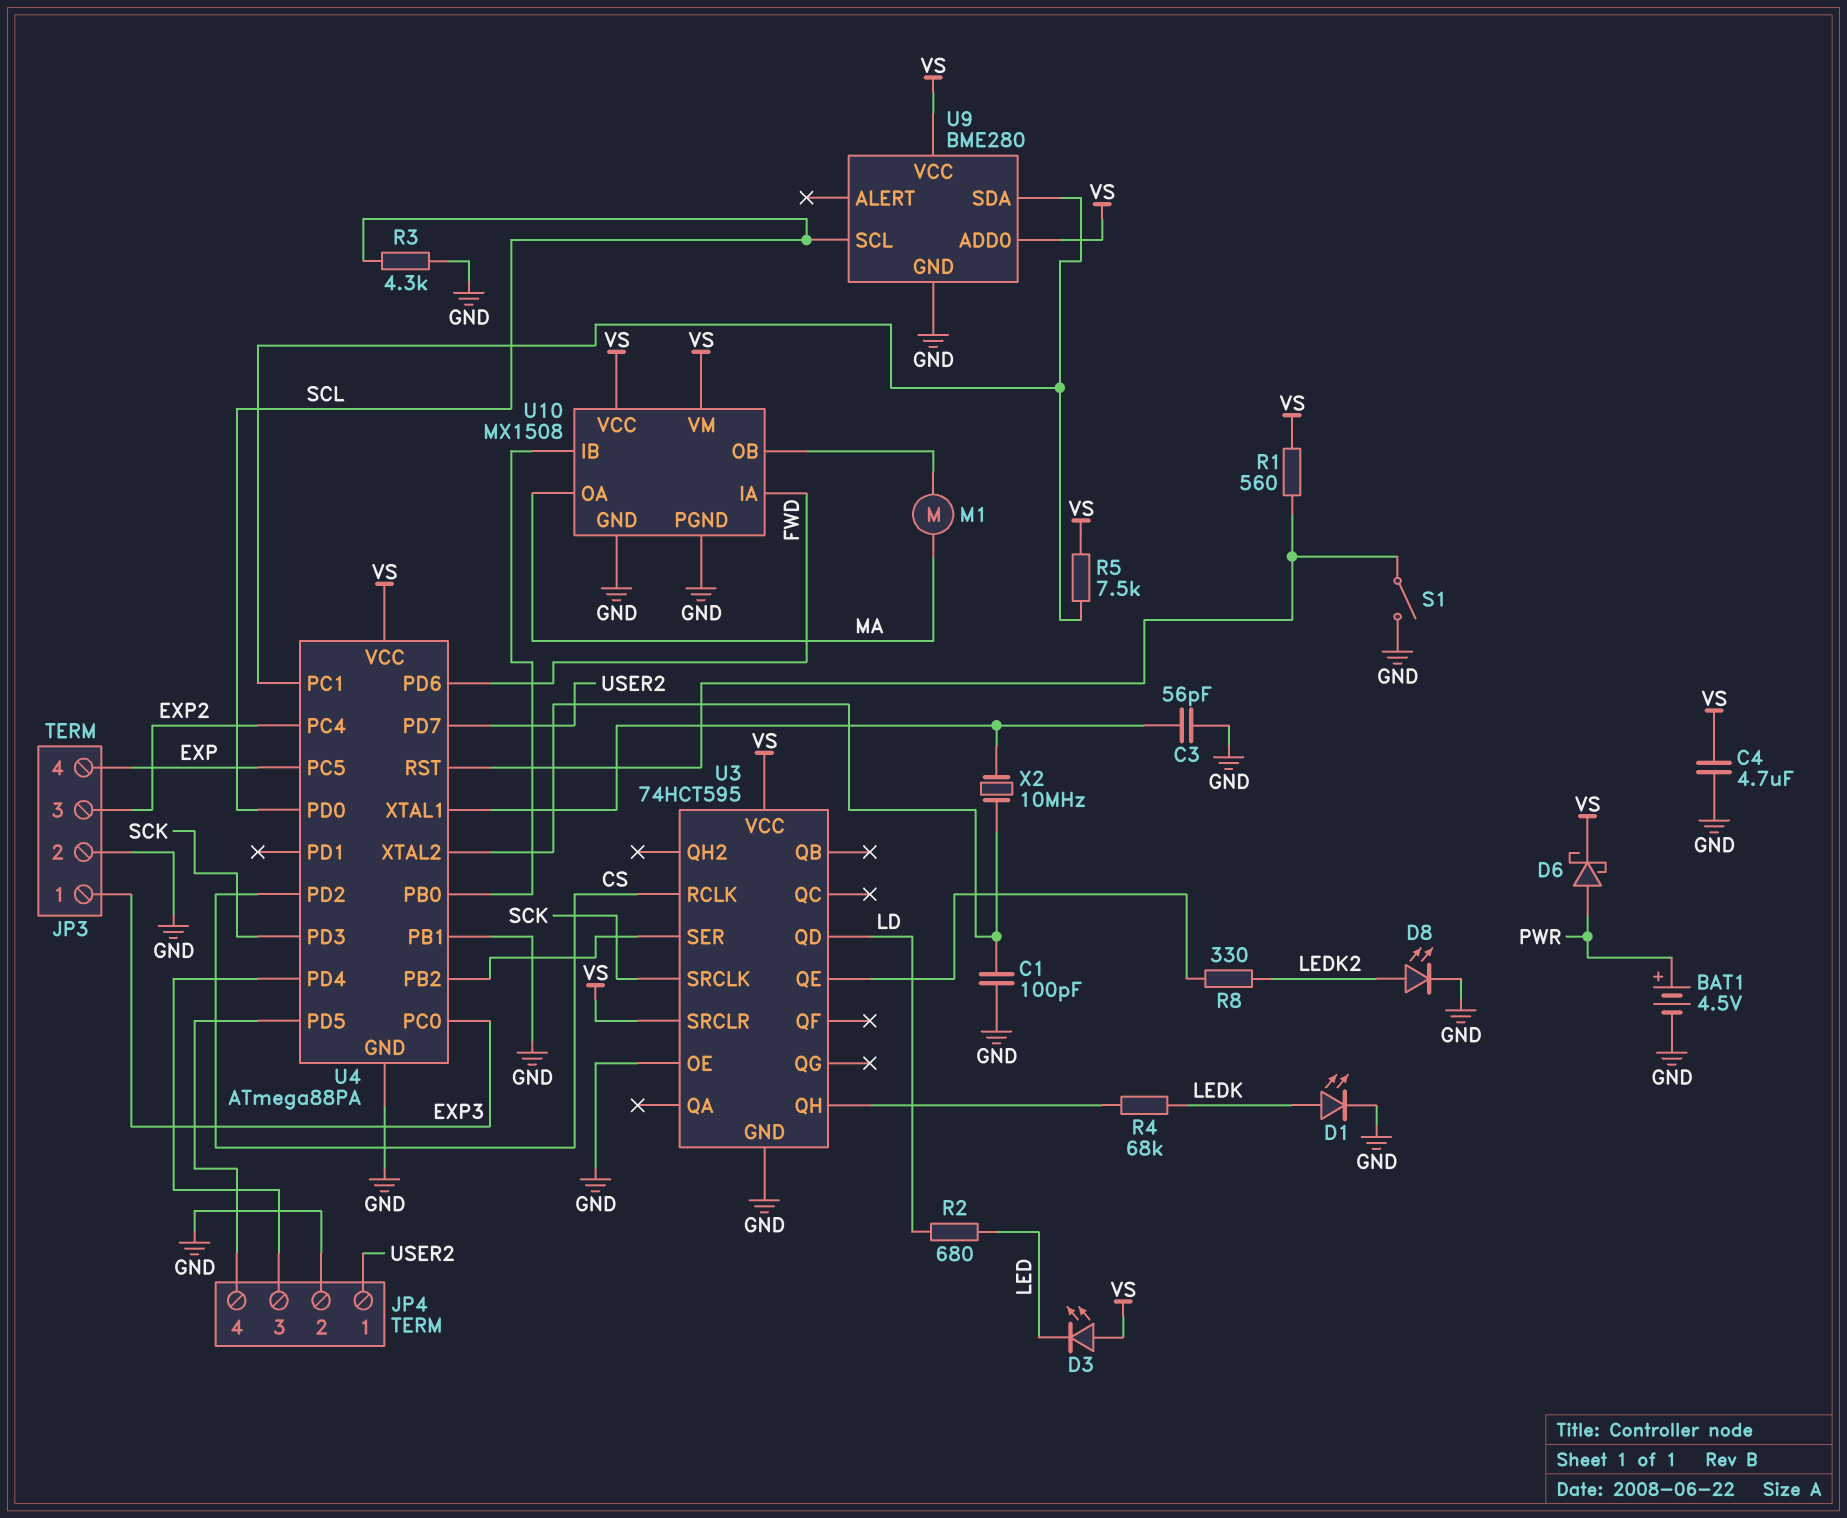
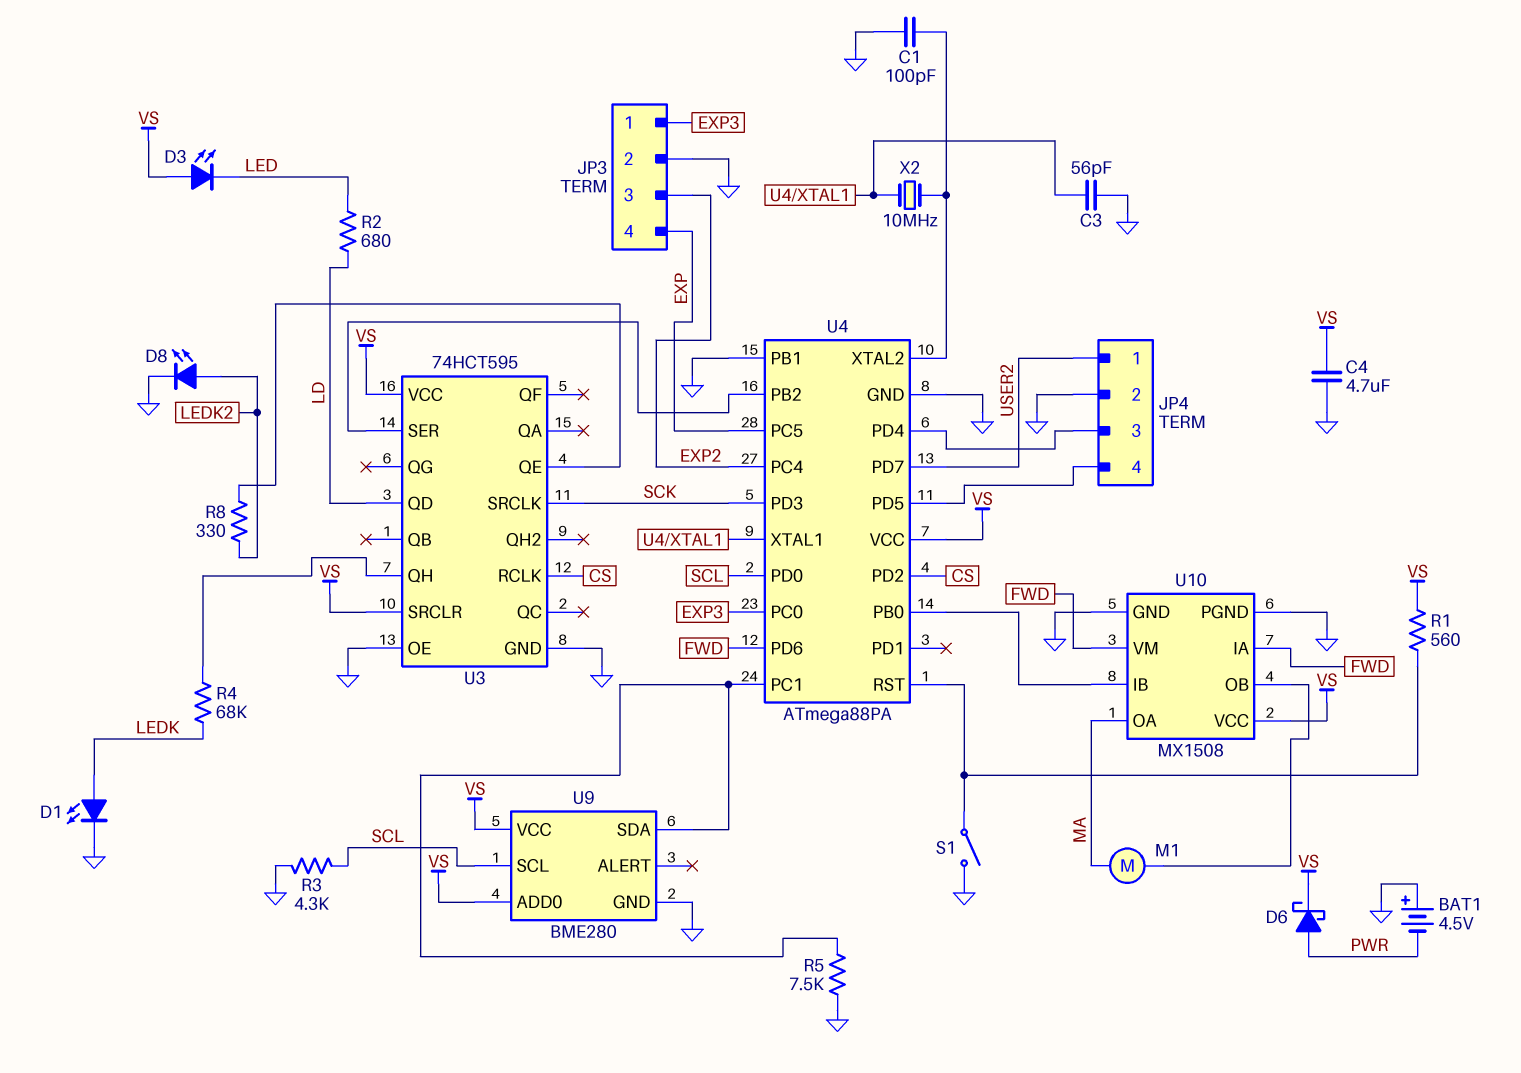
BAT1: 4.5V (plus PWR, minus GND) -> 4.5V (plus GND, minus PWR)
R5: 7.5k (U4/PC1, VS) -> 7.5k (GND, U4/PC1)
U10 pin VM: VS -> FWD

